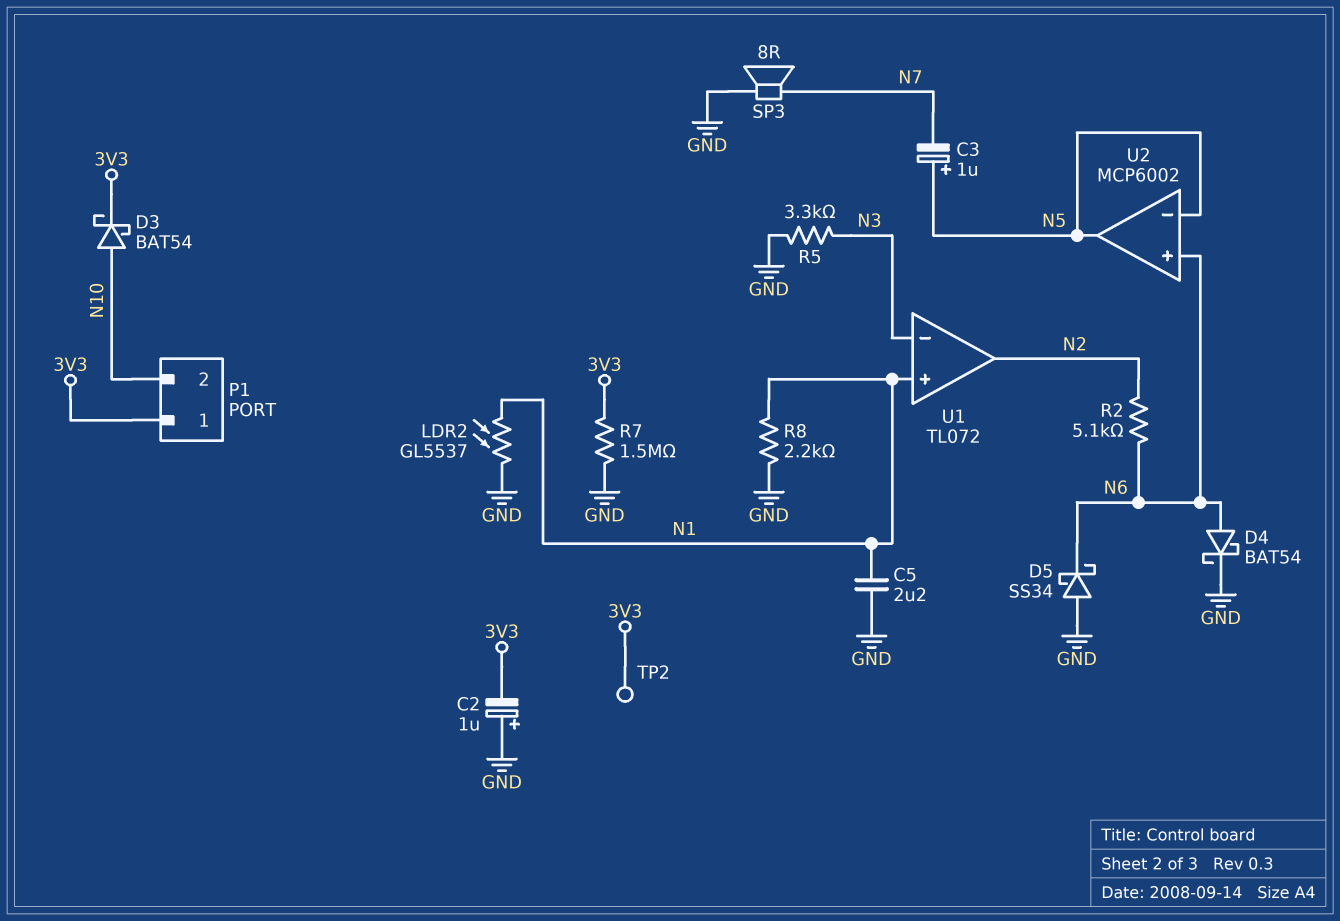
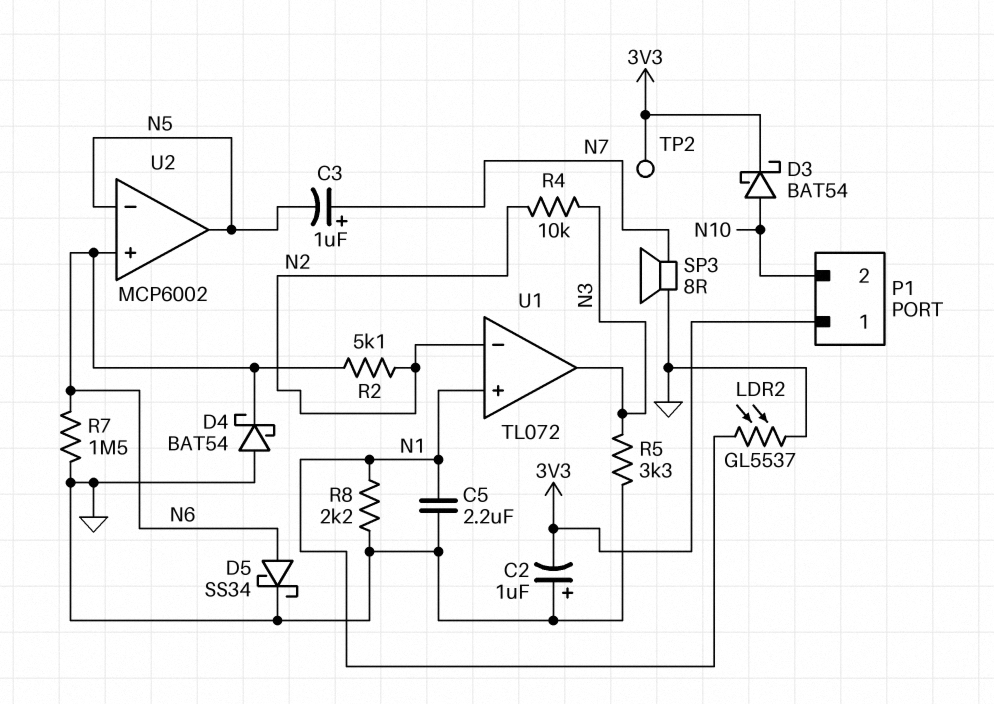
C3: 1uF (plus N5, minus N7) -> 1uF (plus N7, minus N5)
D4: schottky BAT54 (A N6, K GND) -> schottky BAT54 (A GND, K N6)
D5: schottky SS34 (A GND, K N6) -> schottky SS34 (A N6, K GND)
R4: none -> 10k (N2, N3)
R7: 1.5M (3V3, GND) -> 1.5M (GND, N6)
U1 pin in-: N3 -> N2
U1 pin out: N2 -> N3

